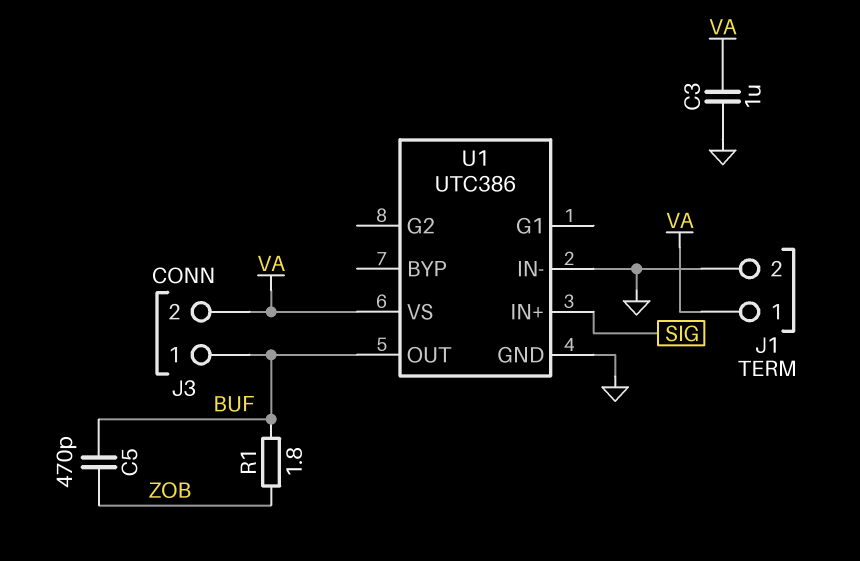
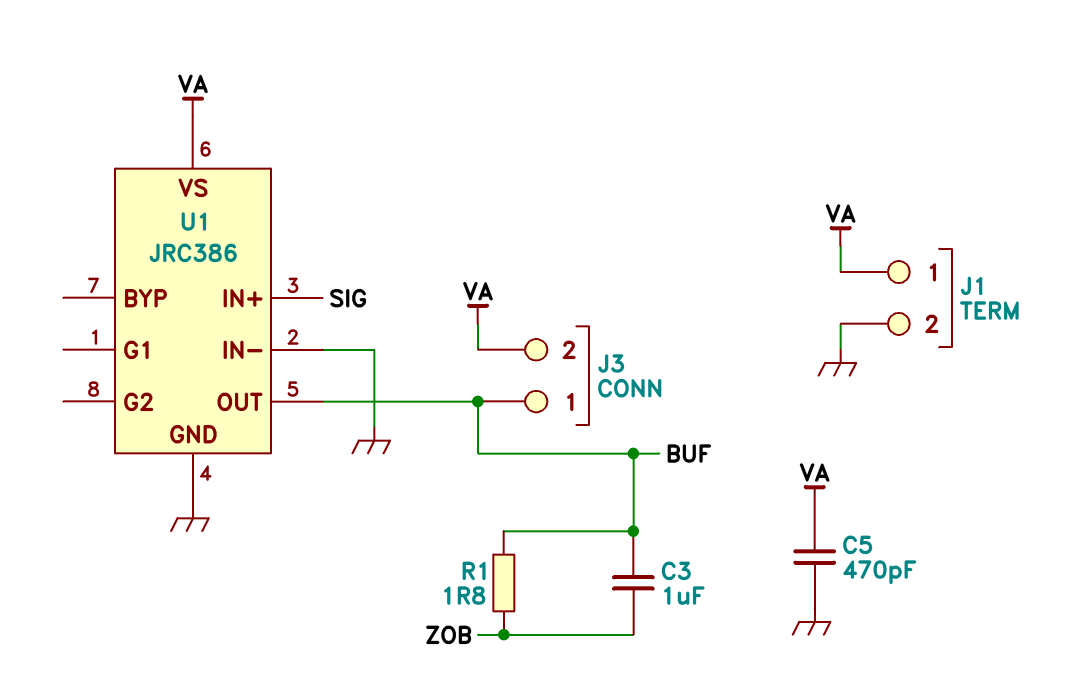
C3: 1uF (GND, VA) -> 1uF (BUF, ZOB)
C5: 470pF (BUF, ZOB) -> 470pF (GND, VA)
U1: UTC386 -> JRC386

